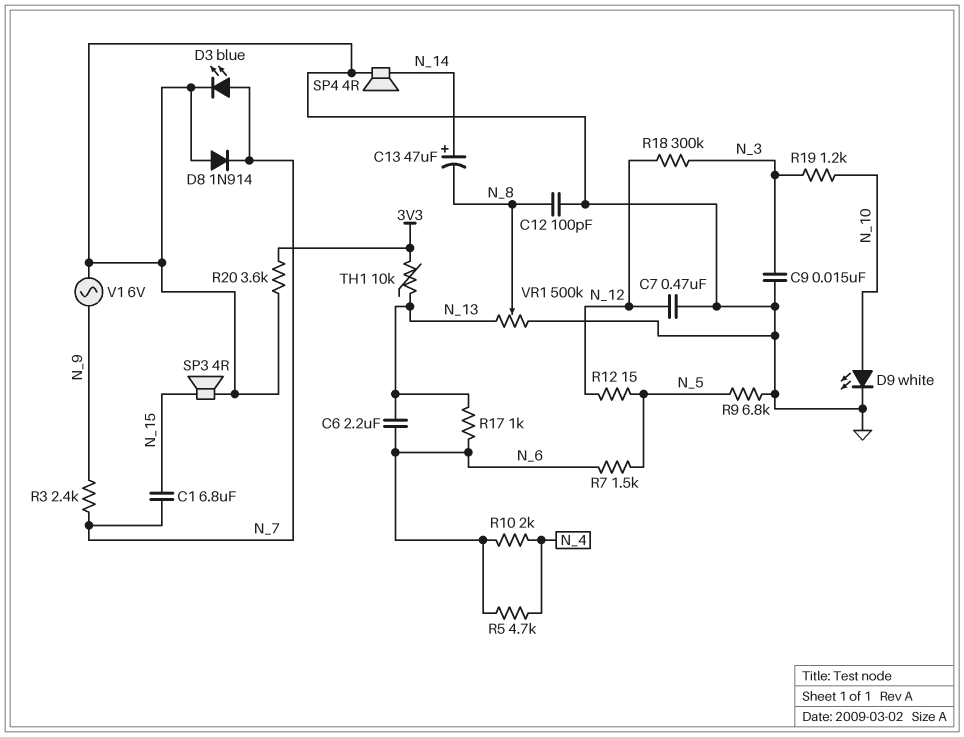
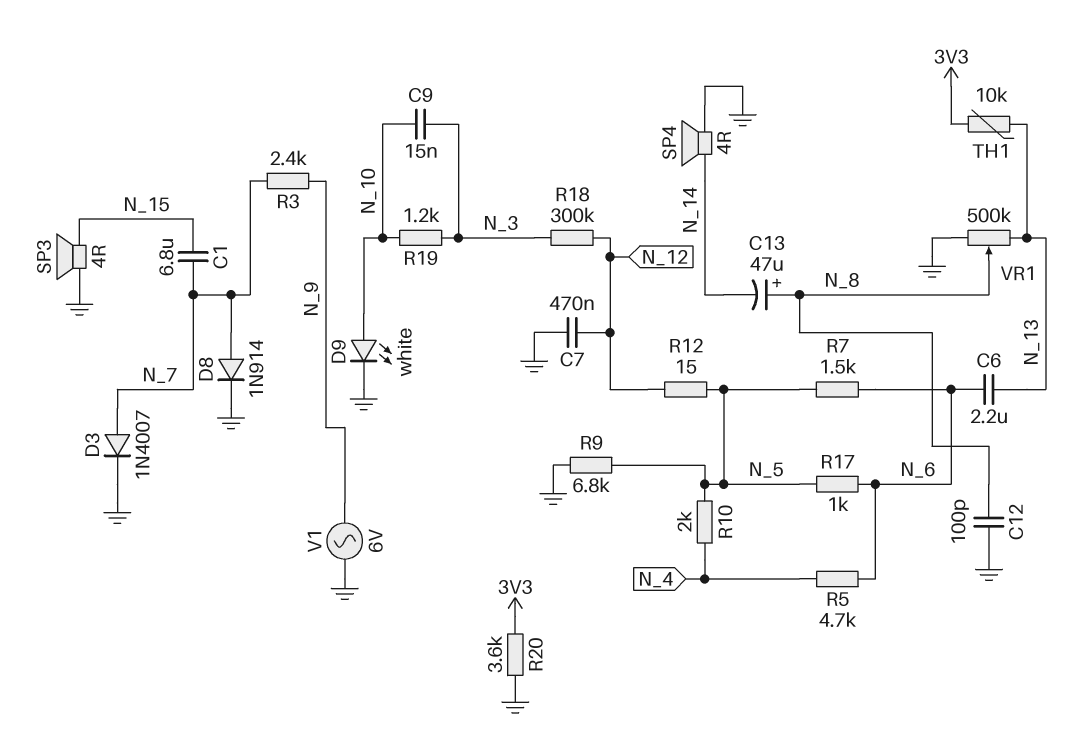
C9: 15nF (GND, N_3) -> 15nF (N_3, N_10)
C13: 47uF (plus N_14, minus N_8) -> 47uF (plus N_8, minus N_14)
D3: LED blue (A N_7, K GND) -> diode 1N4007 (A N_7, K GND)
D8: diode 1N914 (A GND, K N_7) -> diode 1N914 (A N_7, K GND)
R10: 2k (N_4, N_6) -> 2k (N_4, N_5)
R17: 1k (N_6, N_13) -> 1k (N_5, N_6)

